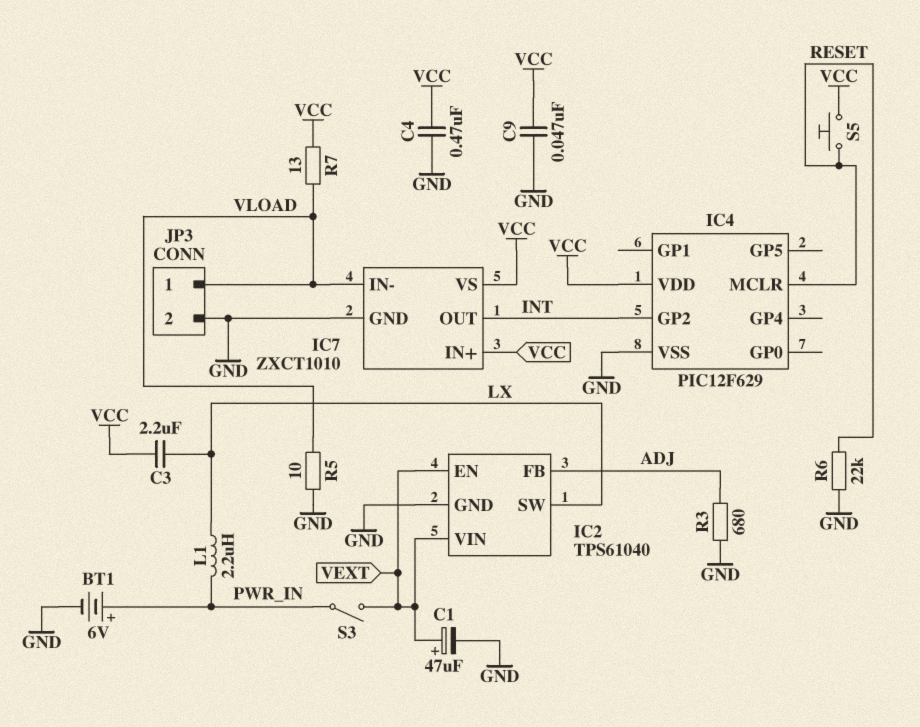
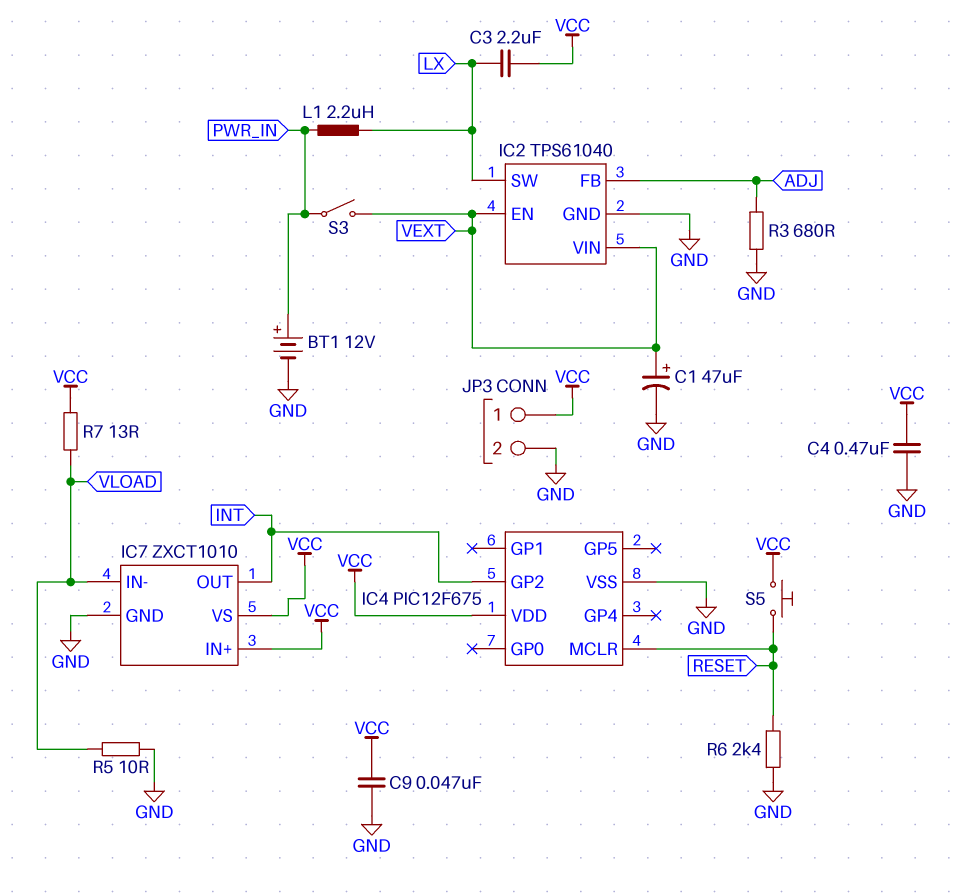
BT1: 6V (plus PWR_IN, minus GND) -> 12V (plus PWR_IN, minus GND)
IC4: PIC12F629 -> PIC12F675
JP3 pin 1: VLOAD -> VCC
R6: 22k (GND, RESET) -> 2.4k (GND, RESET)

